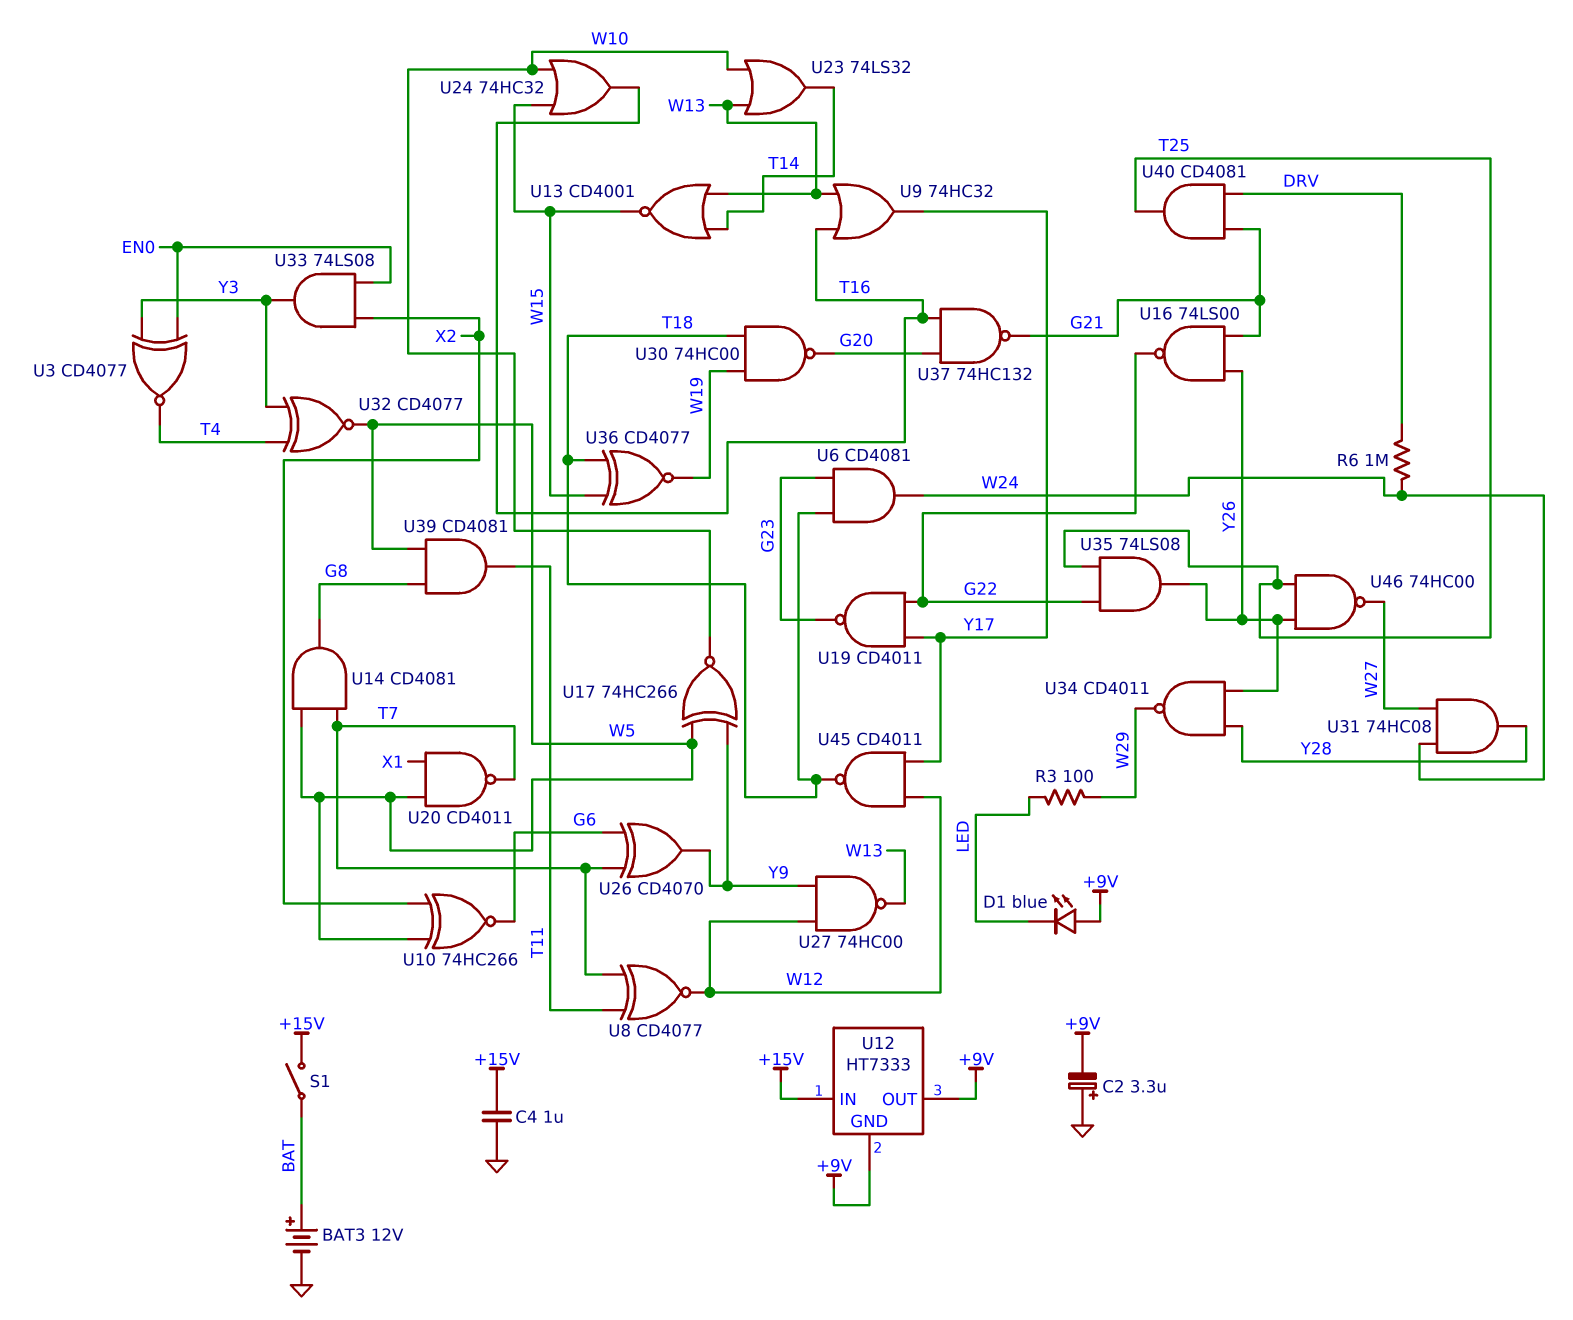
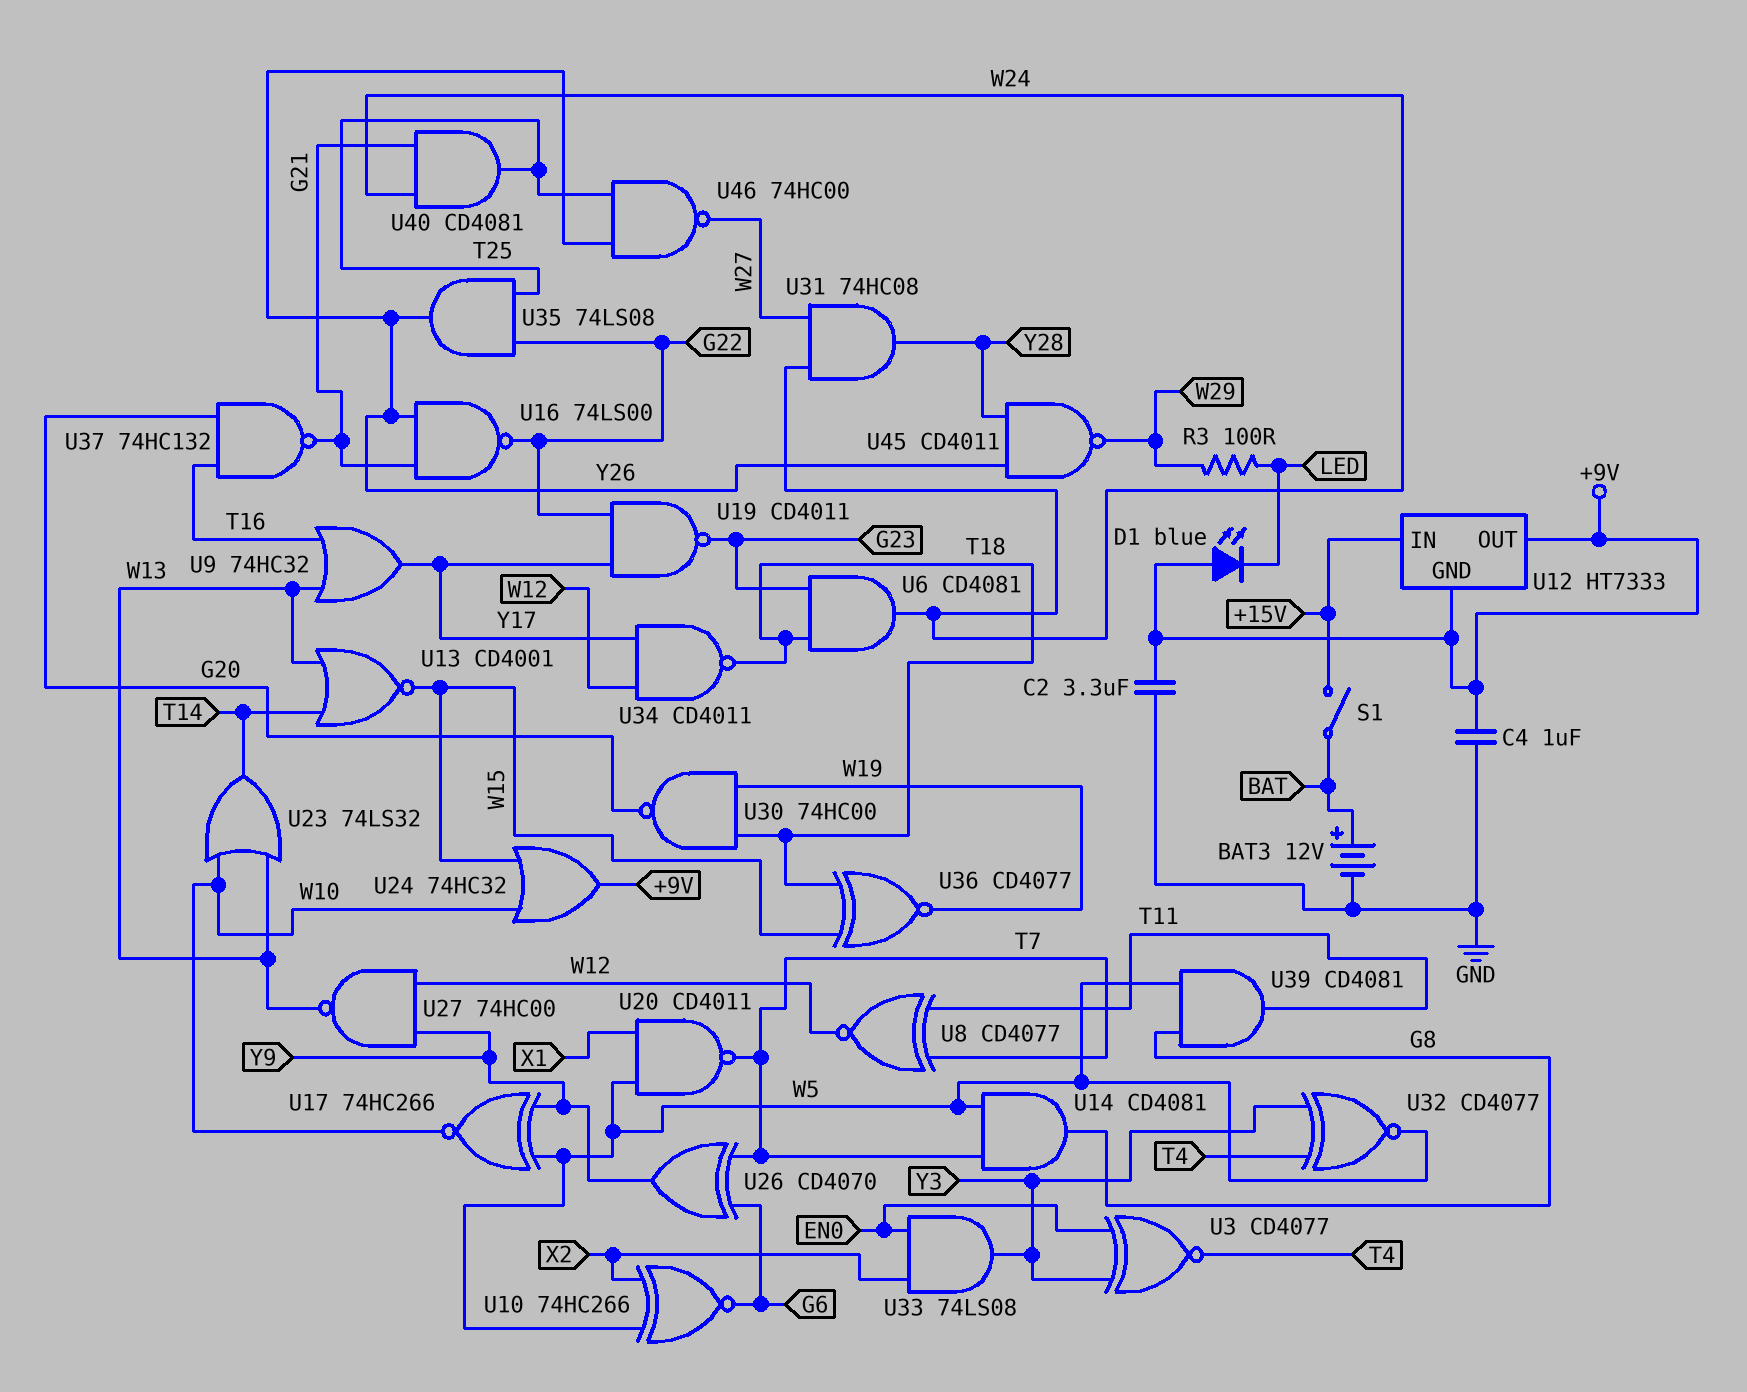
C2: 3.3uF (plus GND, minus +9V) -> 3.3uF (+9V, GND)
C4: 1uF (+15V, GND) -> 1uF (+9V, GND)
R6: 1M (DRV, W24) -> none
U24: OR 74HC32 (in W10, in W15, out T16) -> OR 74HC32 (in W10, in W15, out +9V)
U34: NAND CD4011 (in Y26, in Y28, out W29) -> NAND CD4011 (in W12, in Y17, out T18)
U40: AND CD4081 (in DRV, in G21, out T25) -> AND CD4081 (in G21, in W24, out T25)
U45: NAND CD4011 (in W12, in Y17, out T18) -> NAND CD4011 (in Y26, in Y28, out W29)

